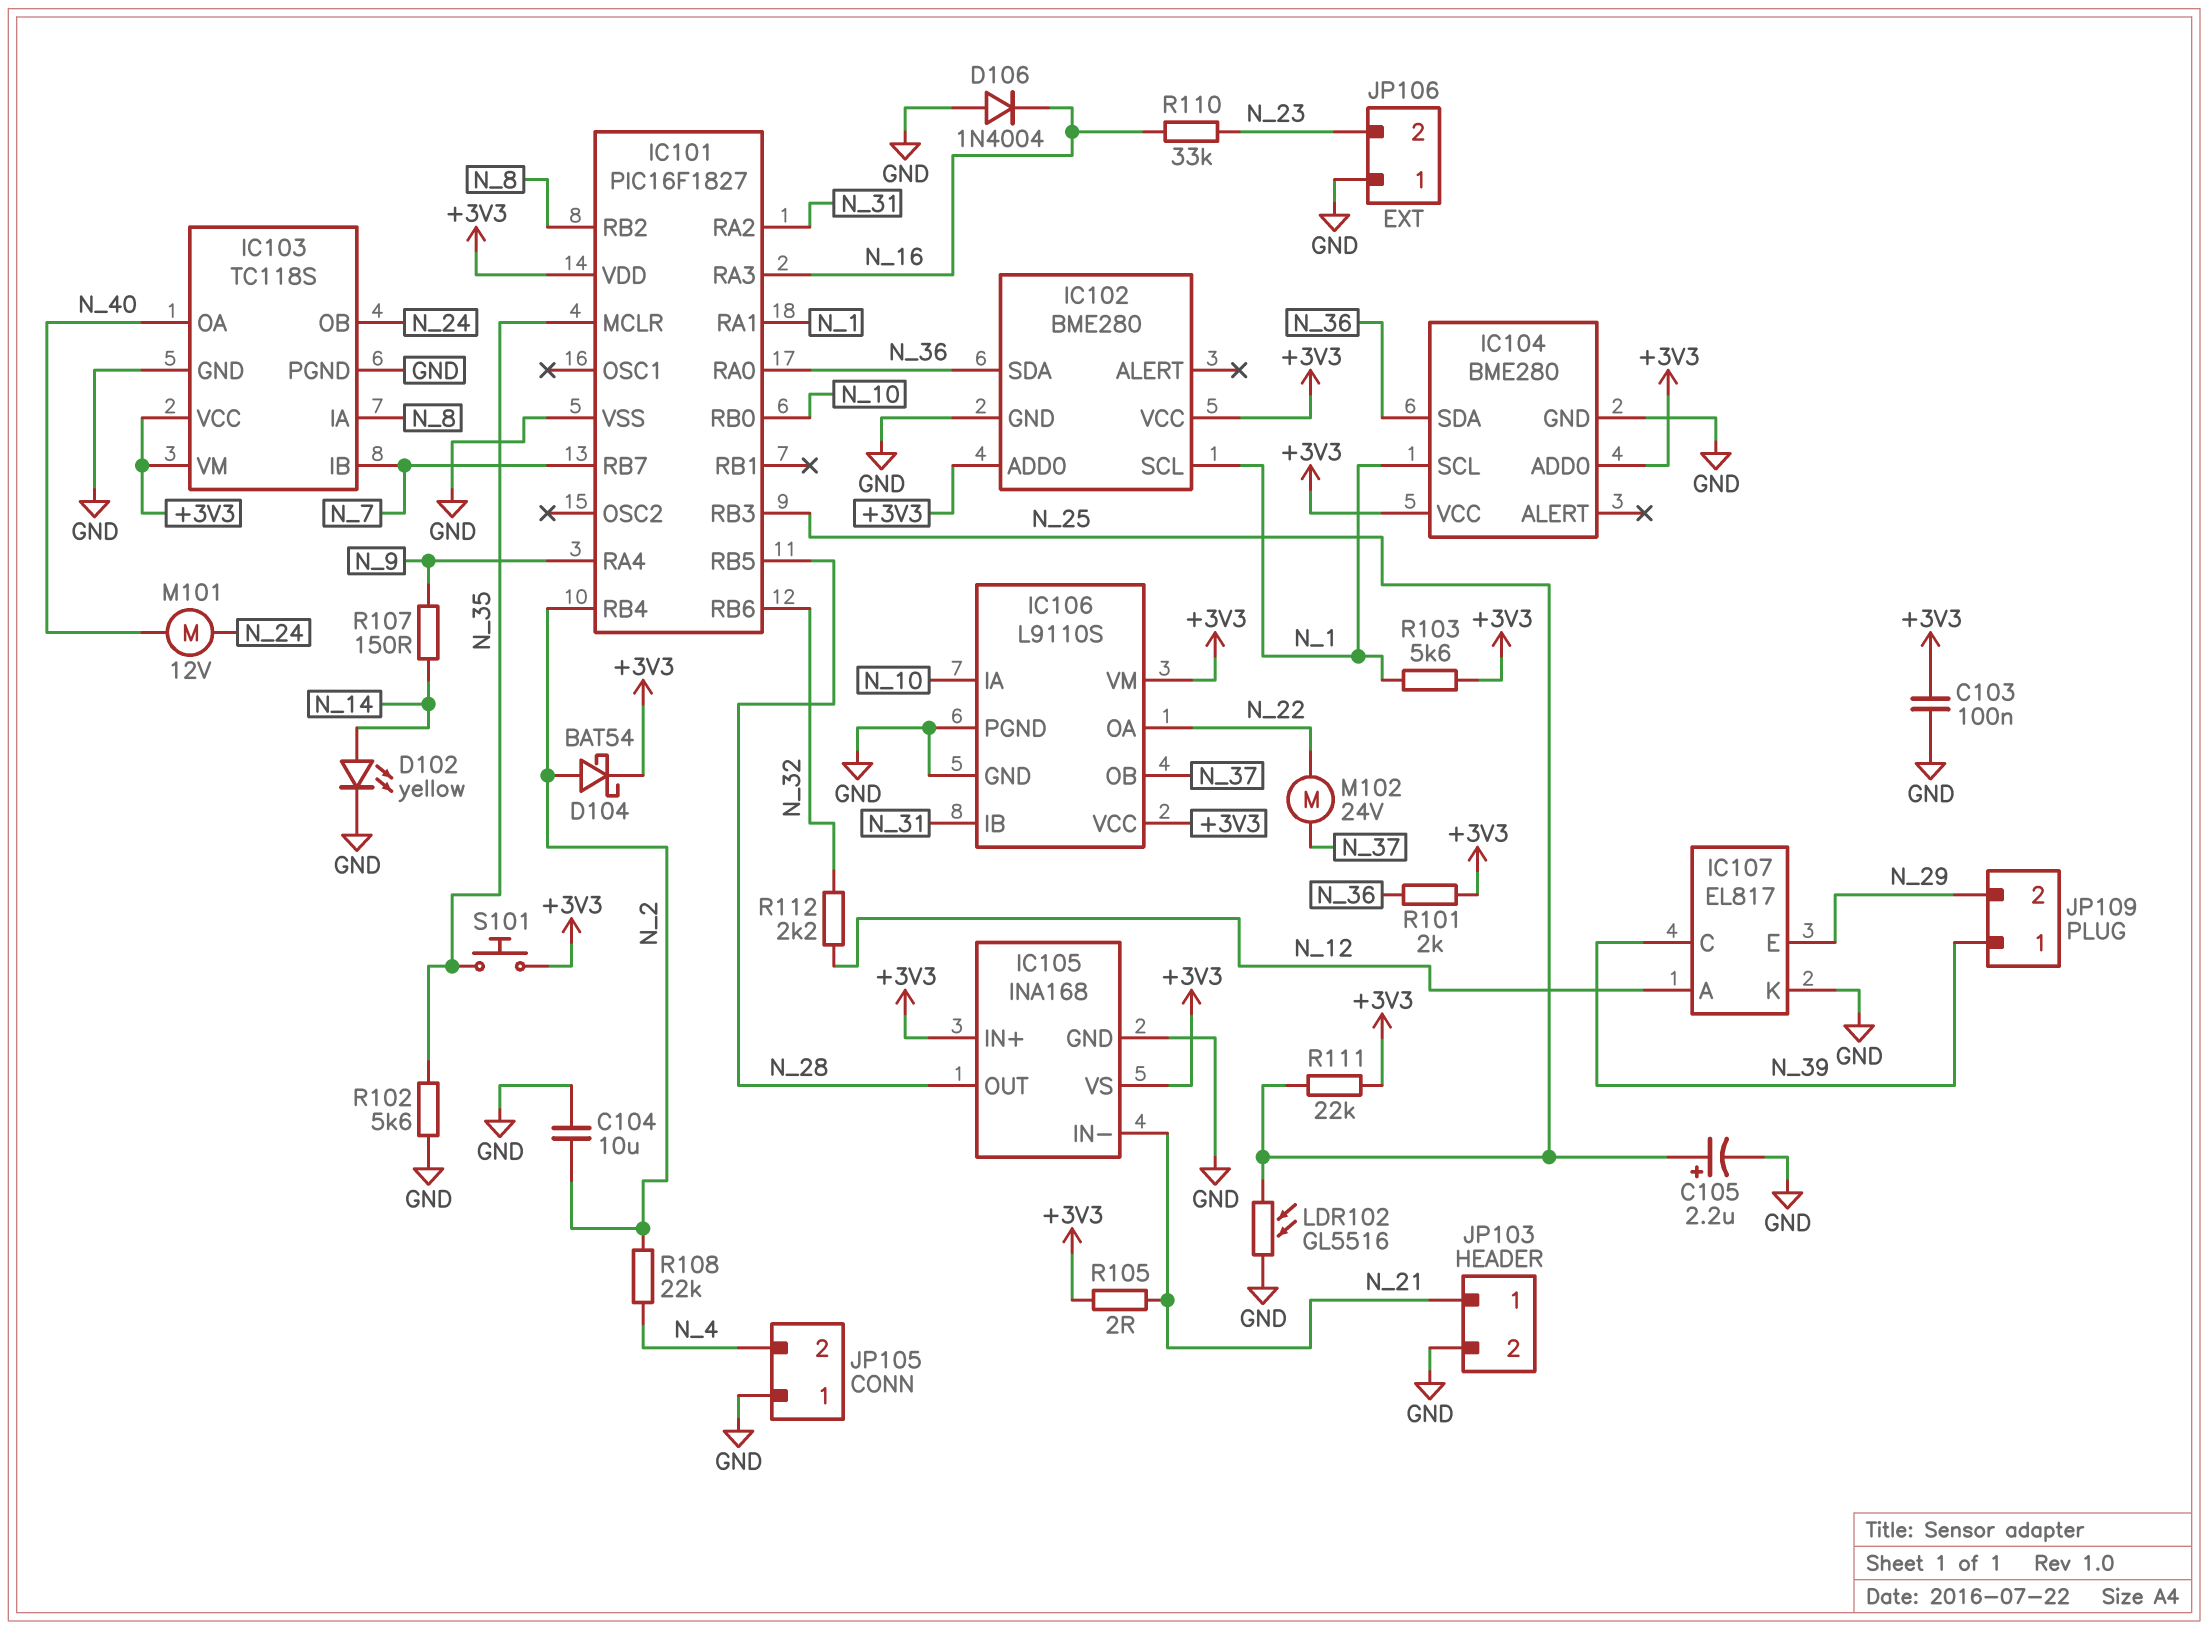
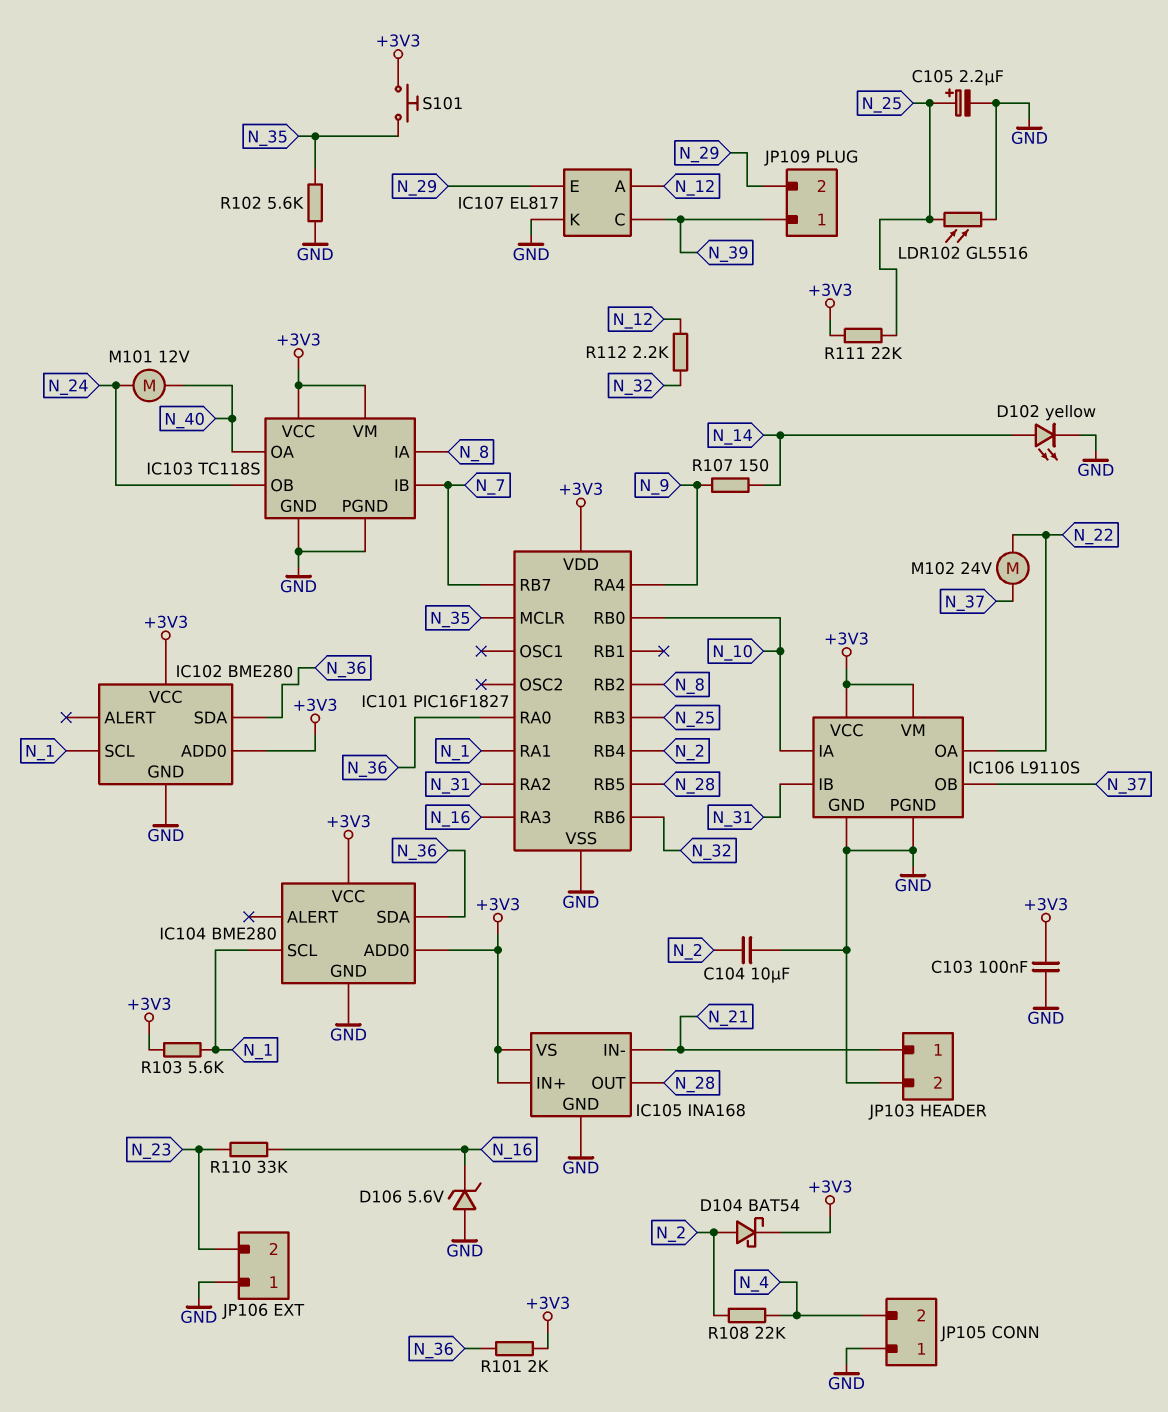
D106: diode 1N4004 (A GND, K N_16) -> zener 5.6V (A GND, K N_16)
R105: 2 (+3V3, N_21) -> none

